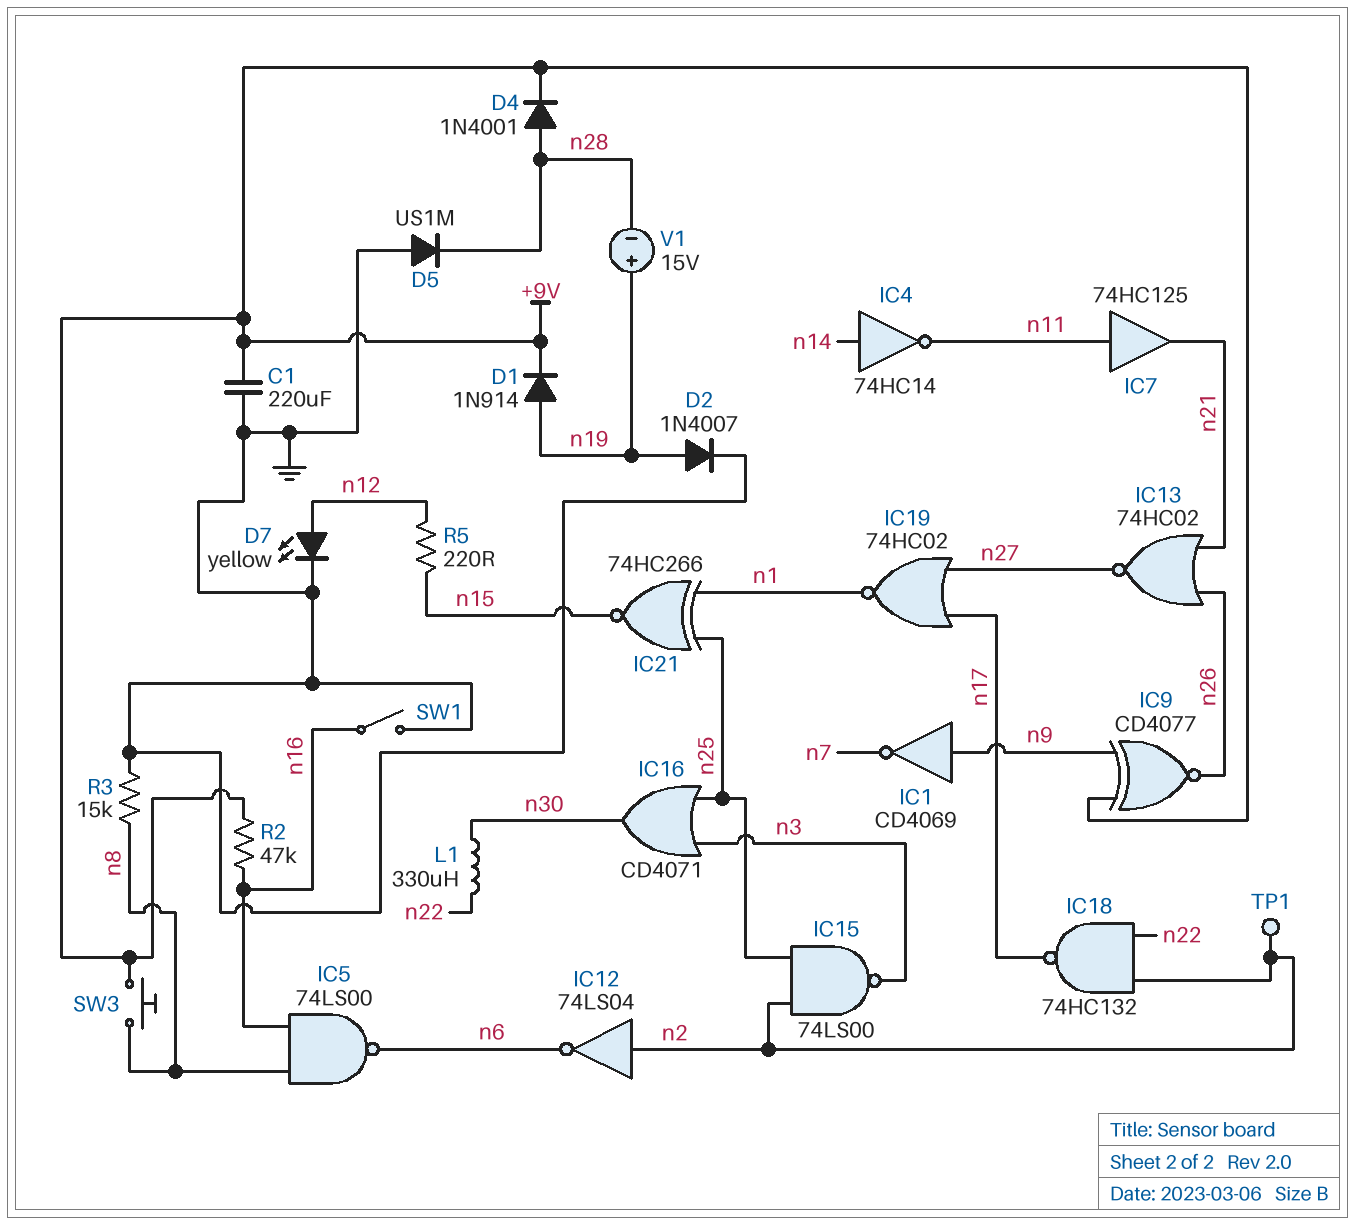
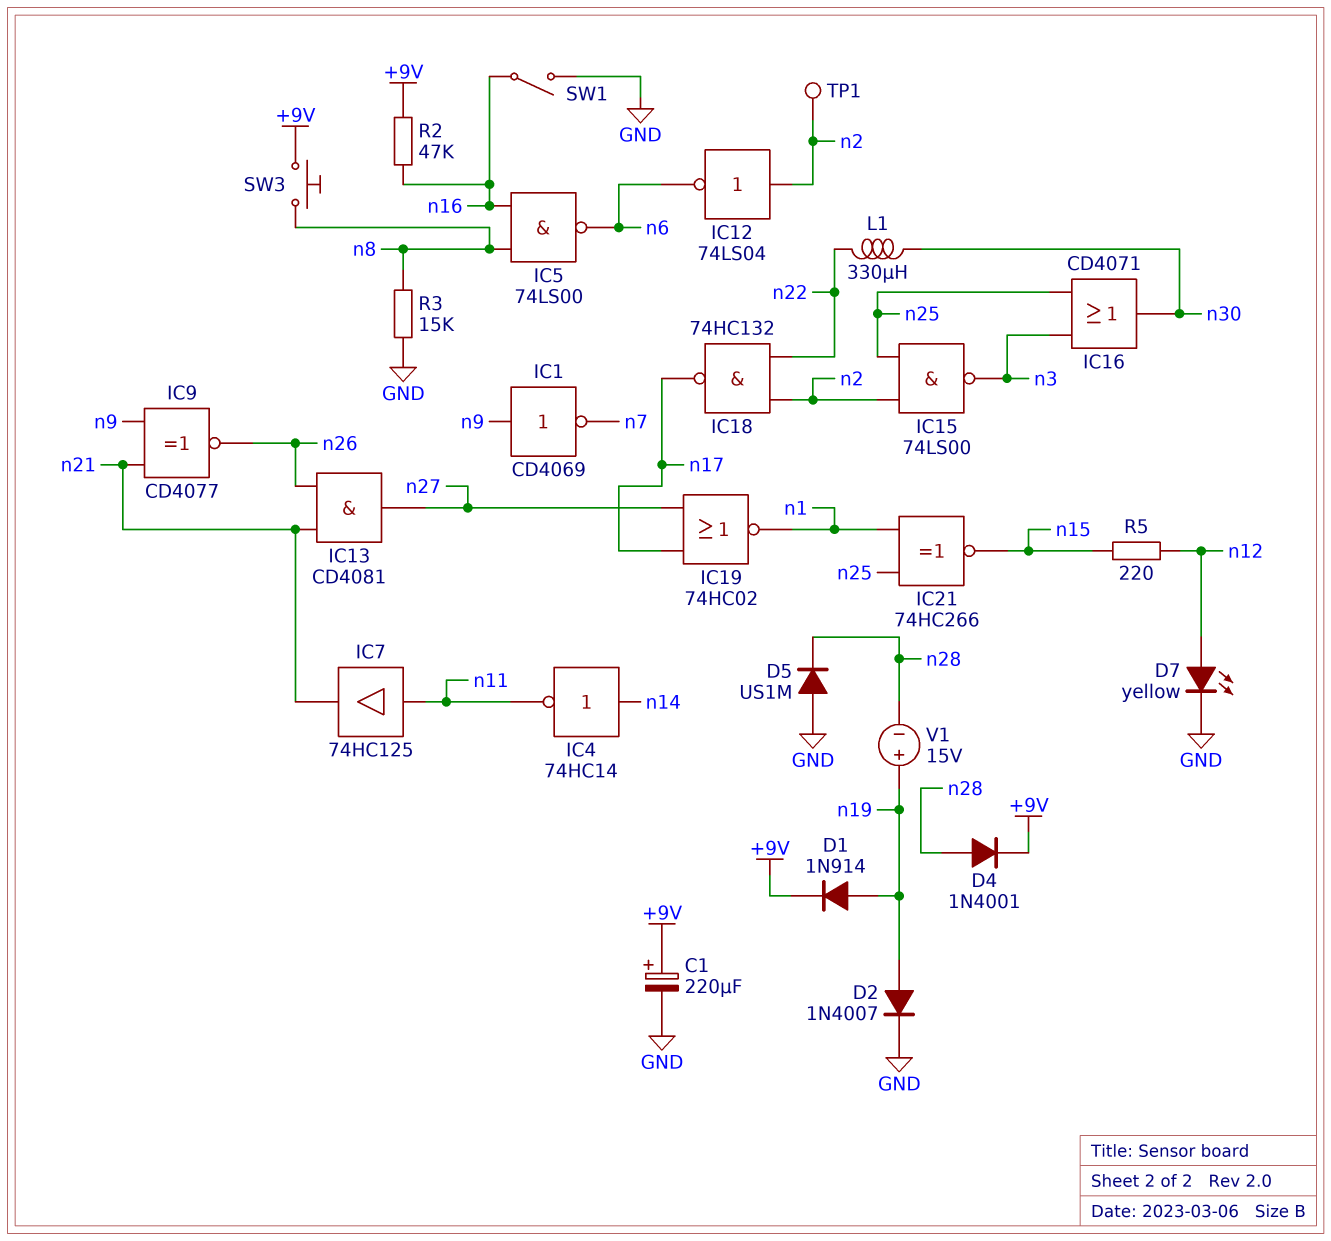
C1: 220uF (+9V, GND) -> 220uF (plus +9V, minus GND)
IC9: XNOR CD4077 (in +9V, in n9, out n26) -> XNOR CD4077 (in n9, in n21, out n26)
IC13: NOR 74HC02 (in n21, in n26, out n27) -> AND CD4081 (in n21, in n26, out n27)

